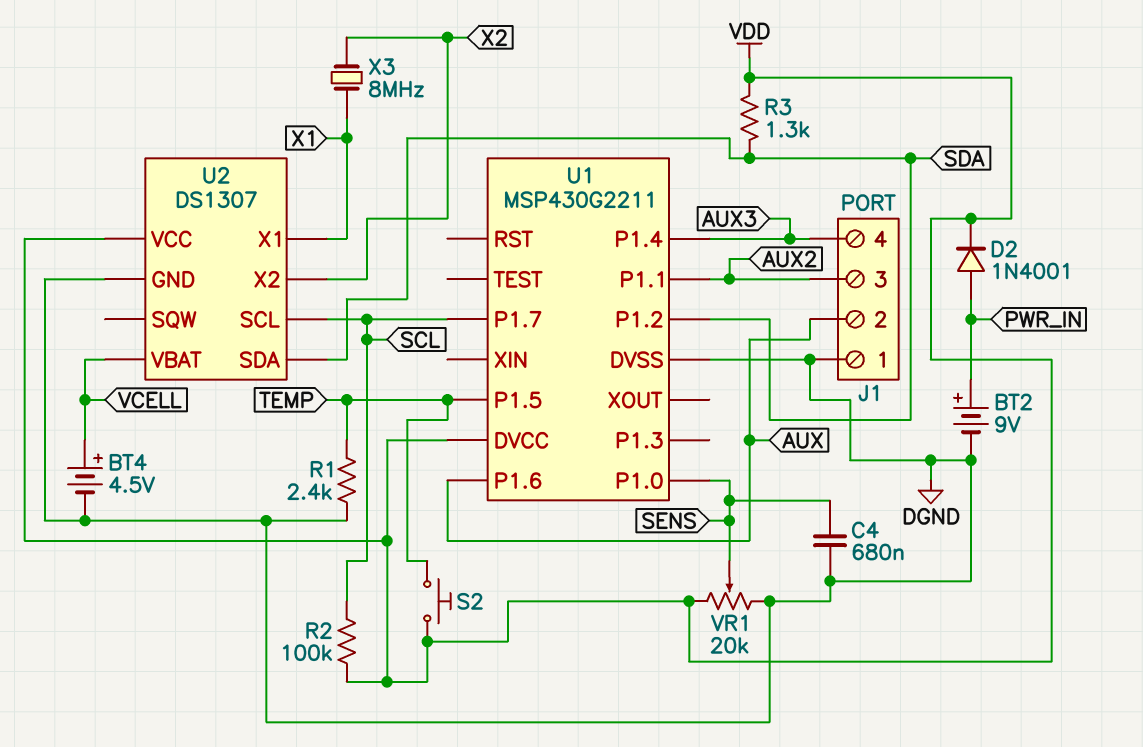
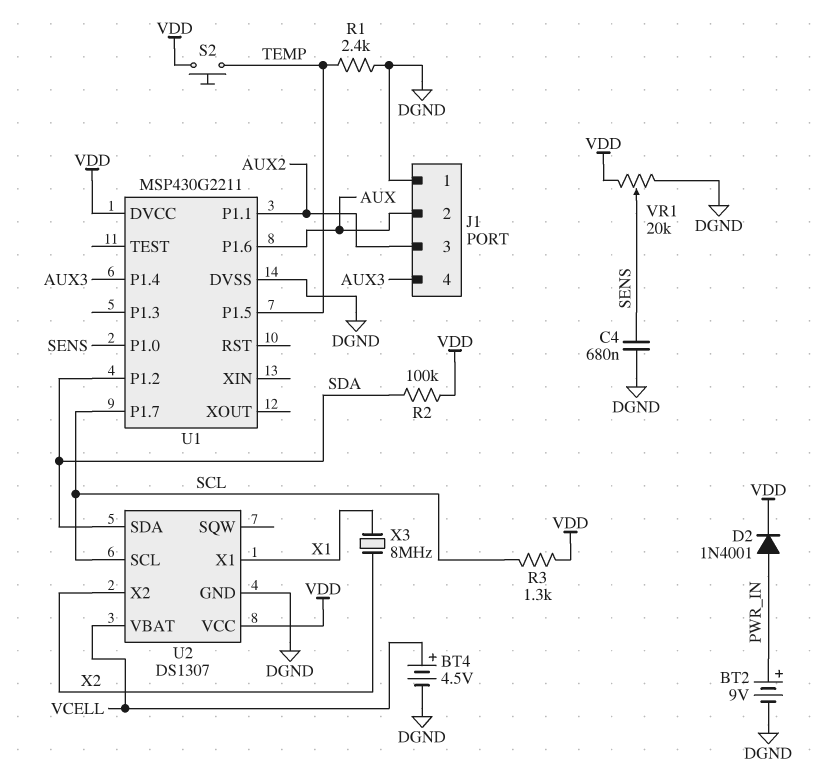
R2: 100k (SCL, VDD) -> 100k (SDA, VDD)
R3: 1.3k (SDA, VDD) -> 1.3k (SCL, VDD)

